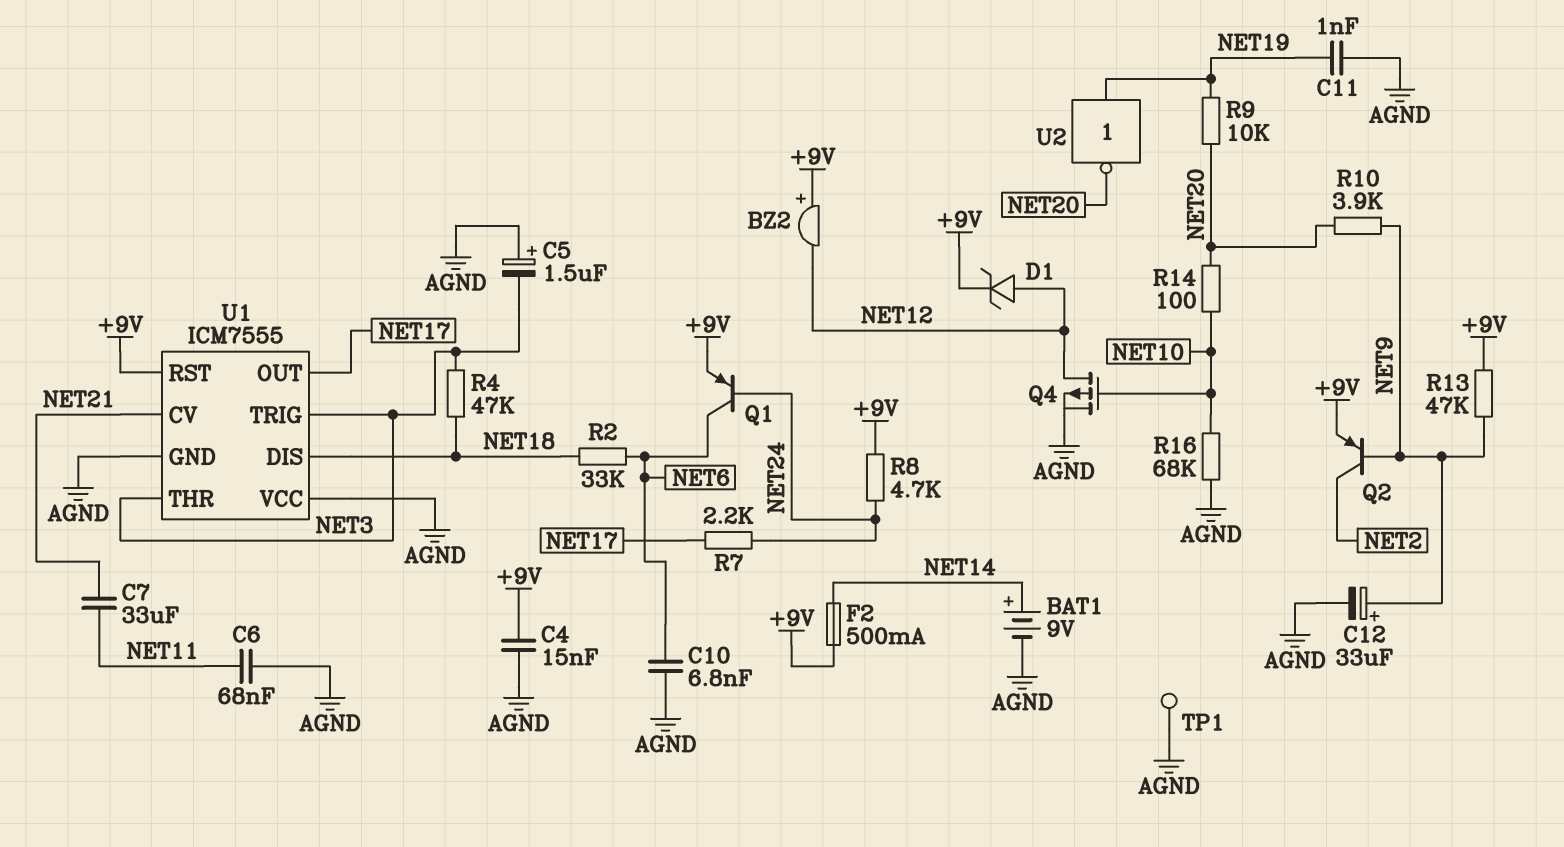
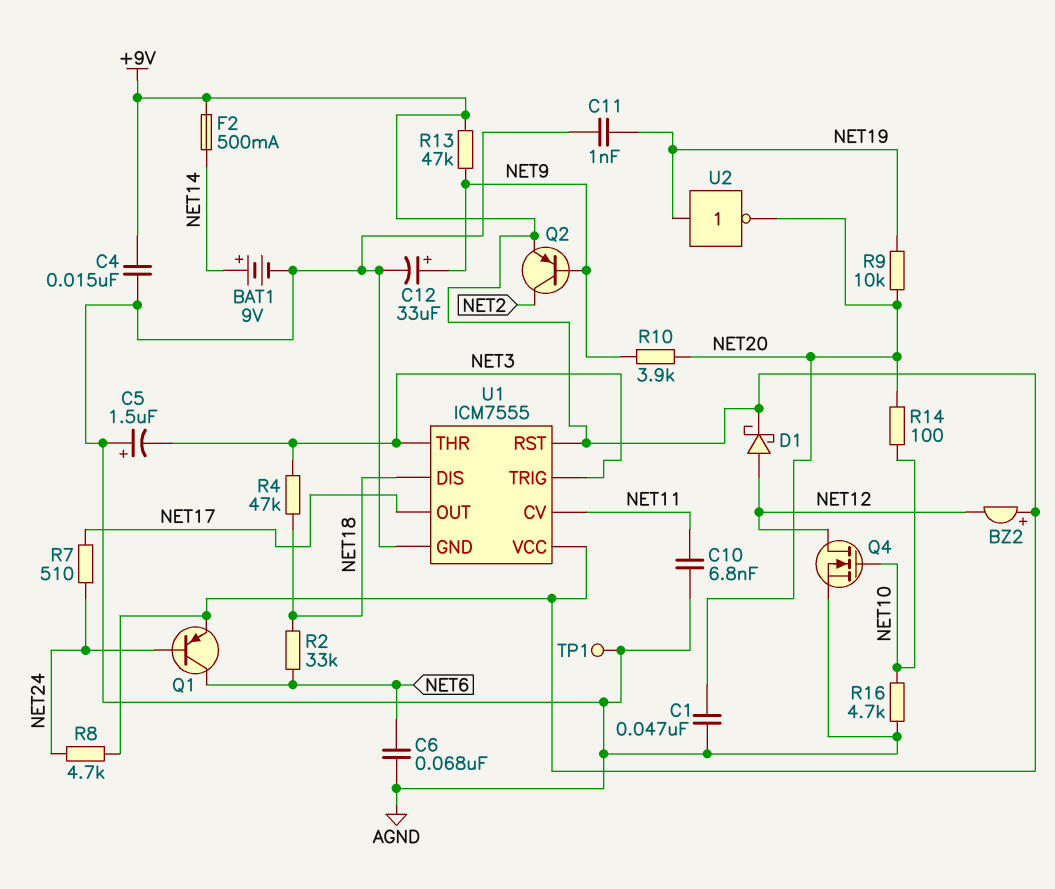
C1: none -> 47nF (AGND, NET20)
C6: 68nF (AGND, NET11) -> 68nF (AGND, NET6)
C7: 33uF (NET11, NET21) -> none
C10: 6.8nF (AGND, NET6) -> 6.8nF (AGND, NET11)
D1: zener (A NET12, K +9V) -> schottky (A NET12, K +9V)
Q4: PMOS (G NET10, D NET12, S AGND) -> NMOS (G NET10, D NET12, S AGND)
R7: 2.2k (NET17, NET24) -> 510 (NET17, NET24)
R16: 68k (AGND, NET10) -> 4.7k (AGND, NET10)
U1 pin CV: NET21 -> NET11
U1 pin VCC: AGND -> +9V

